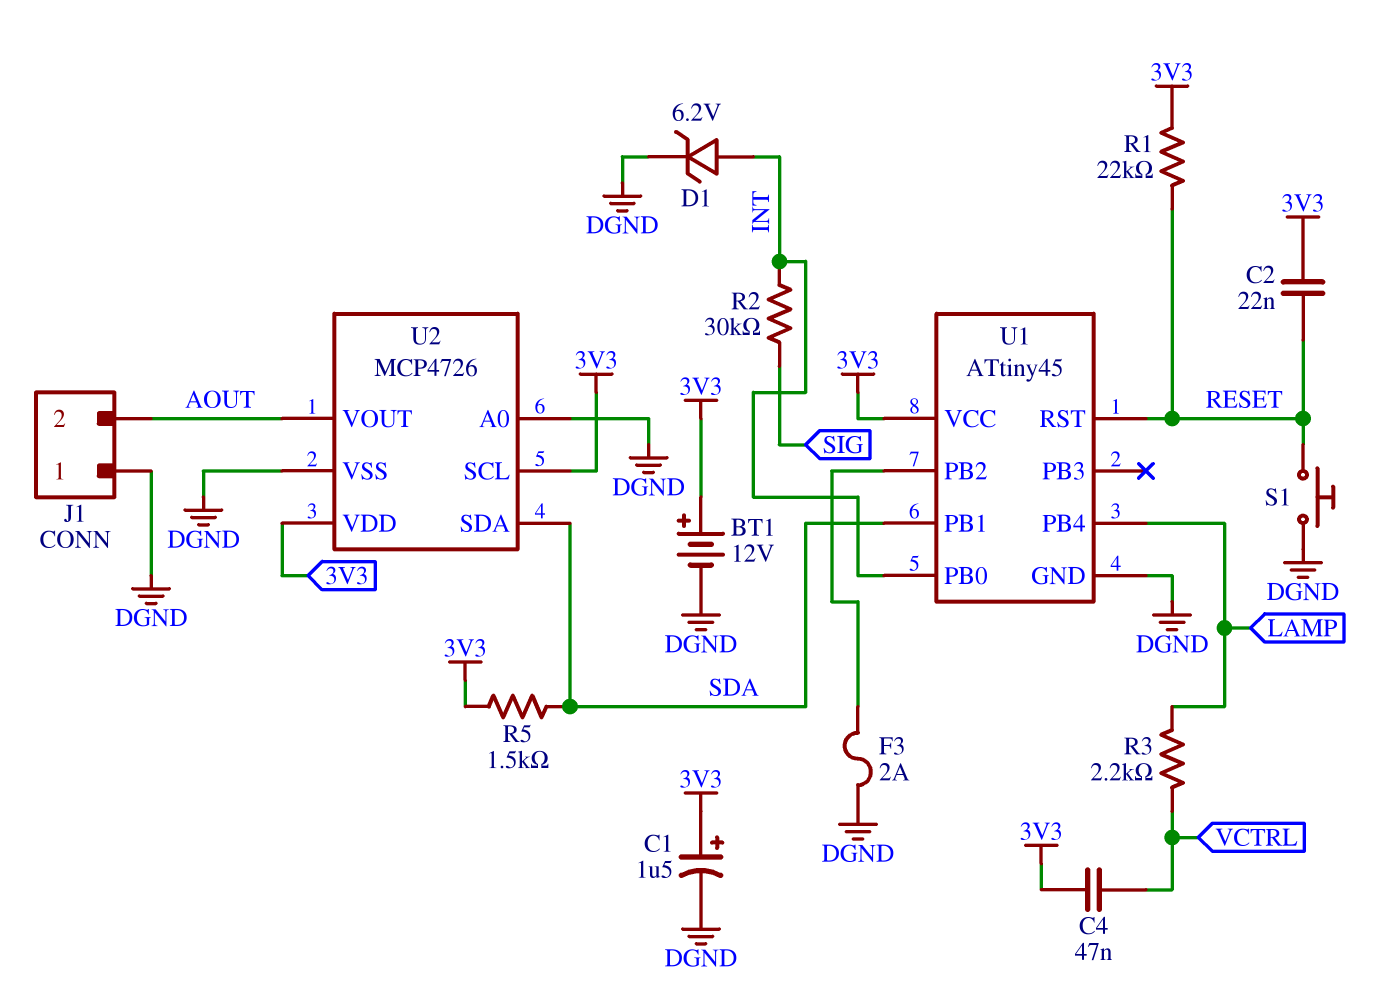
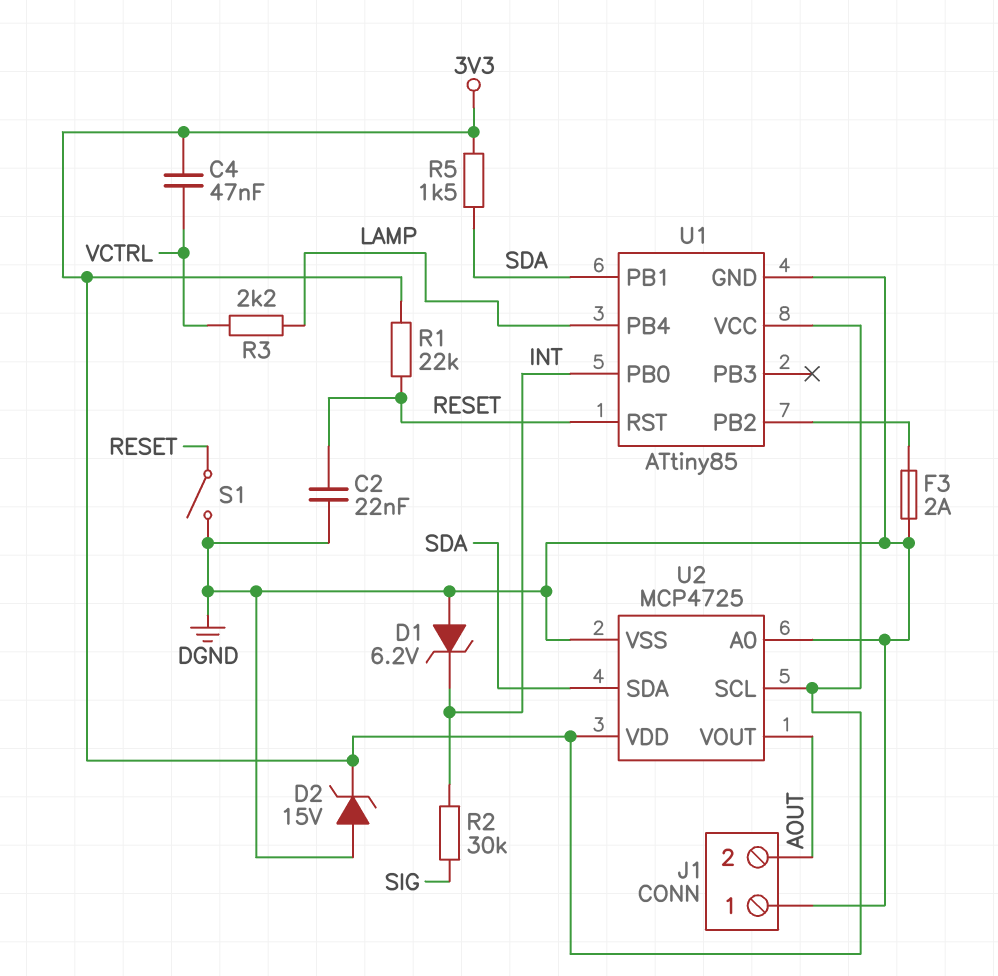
BT1: 12V (plus 3V3, minus DGND) -> none
C1: 1.5uF (plus 3V3, minus DGND) -> none
C2: 22nF (3V3, RESET) -> 22nF (DGND, RESET)
D1: zener 6.2V (A INT, K DGND) -> zener 6.2V (A DGND, K INT)
D2: none -> zener 15V (A DGND, K 3V3)
S1: button (DGND, RESET) -> switch (DGND, RESET)
U1: ATtiny45 -> ATtiny85
U2: MCP4726 -> MCP4725

